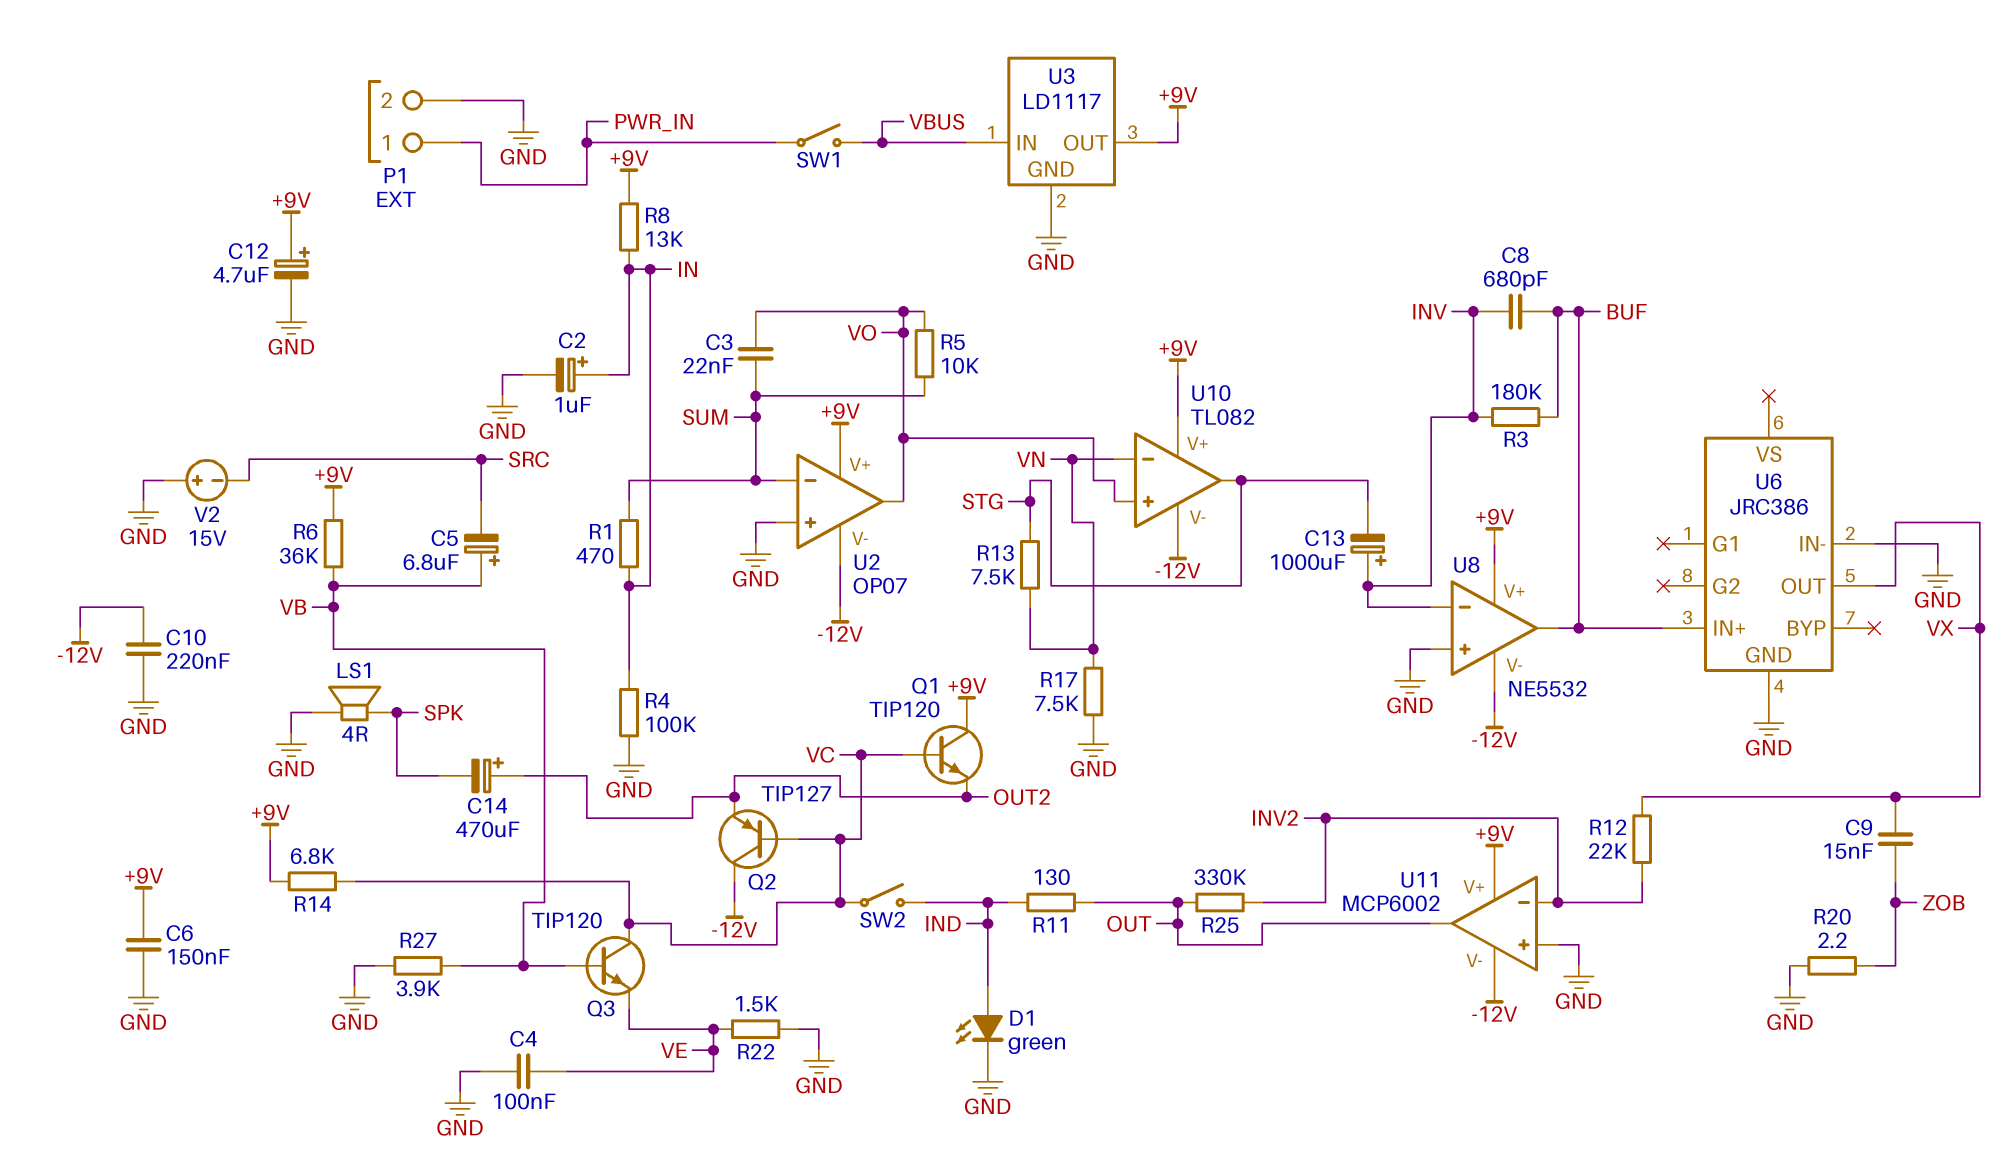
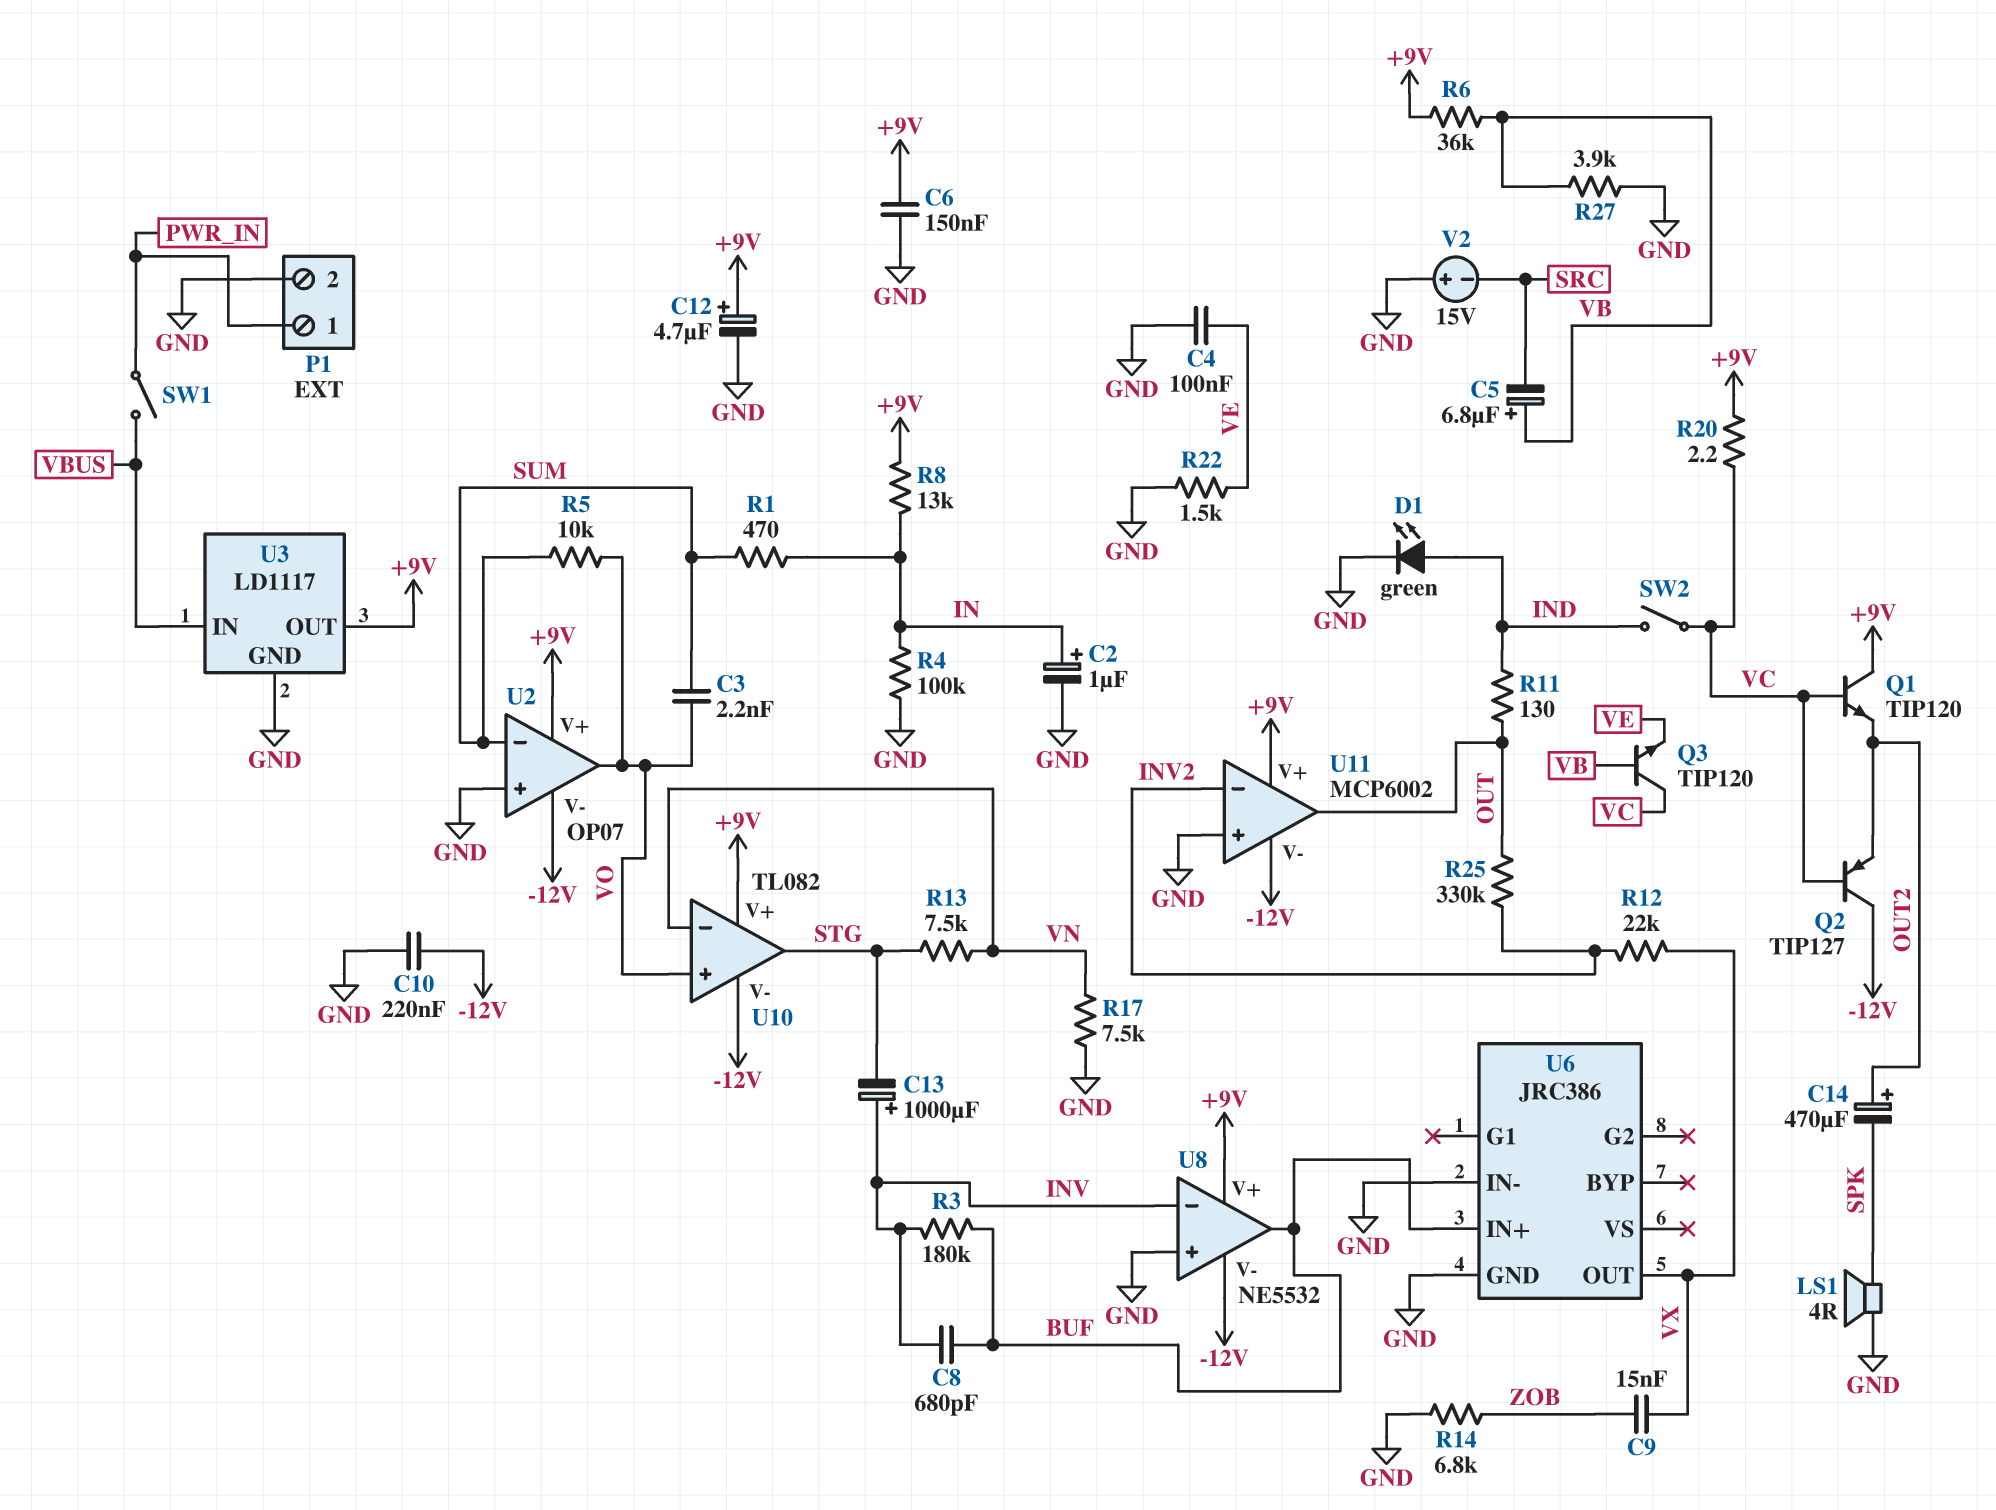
C3: 22nF (SUM, VO) -> 2.2nF (SUM, VO)
R14: 6.8k (+9V, VC) -> 6.8k (GND, ZOB)
R20: 2.2 (GND, ZOB) -> 2.2 (+9V, VC)

